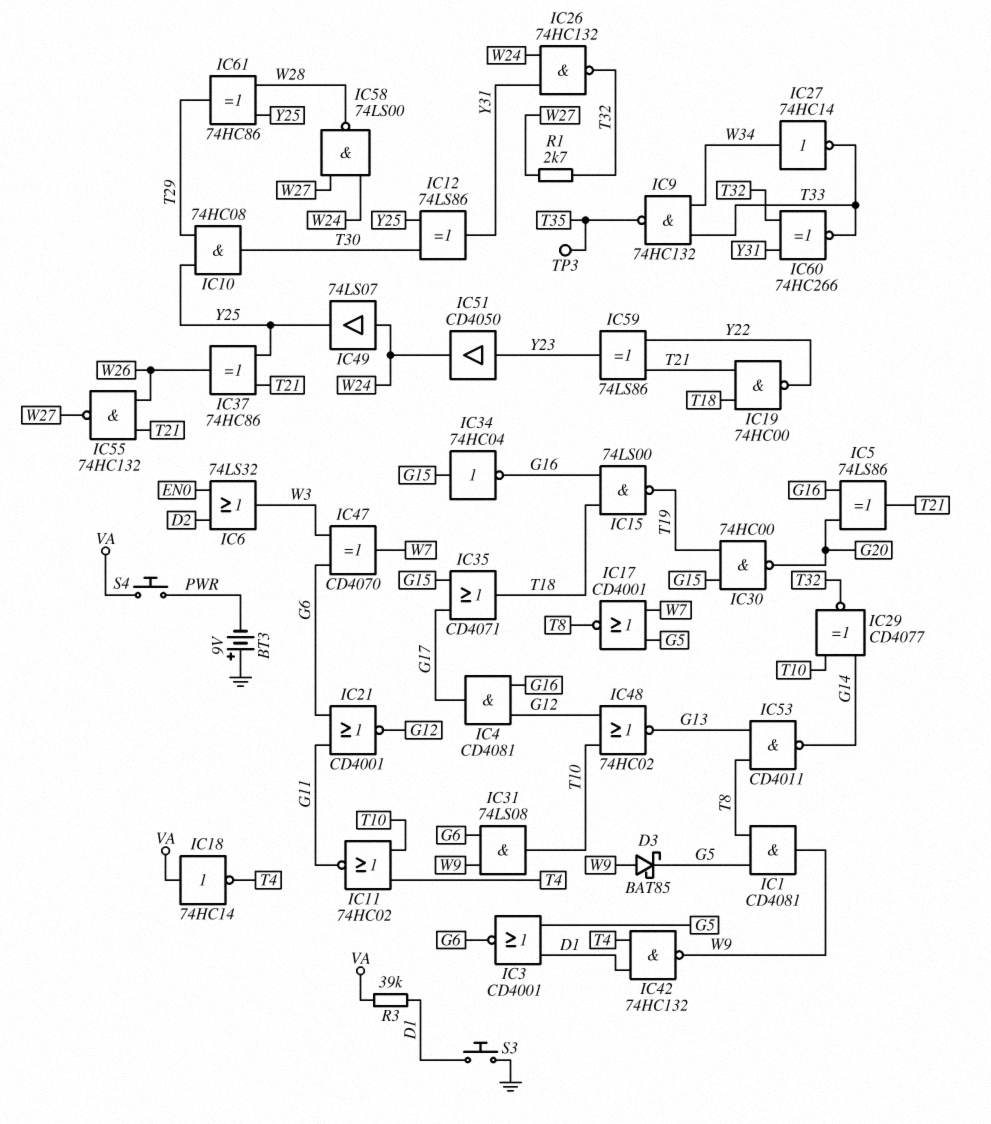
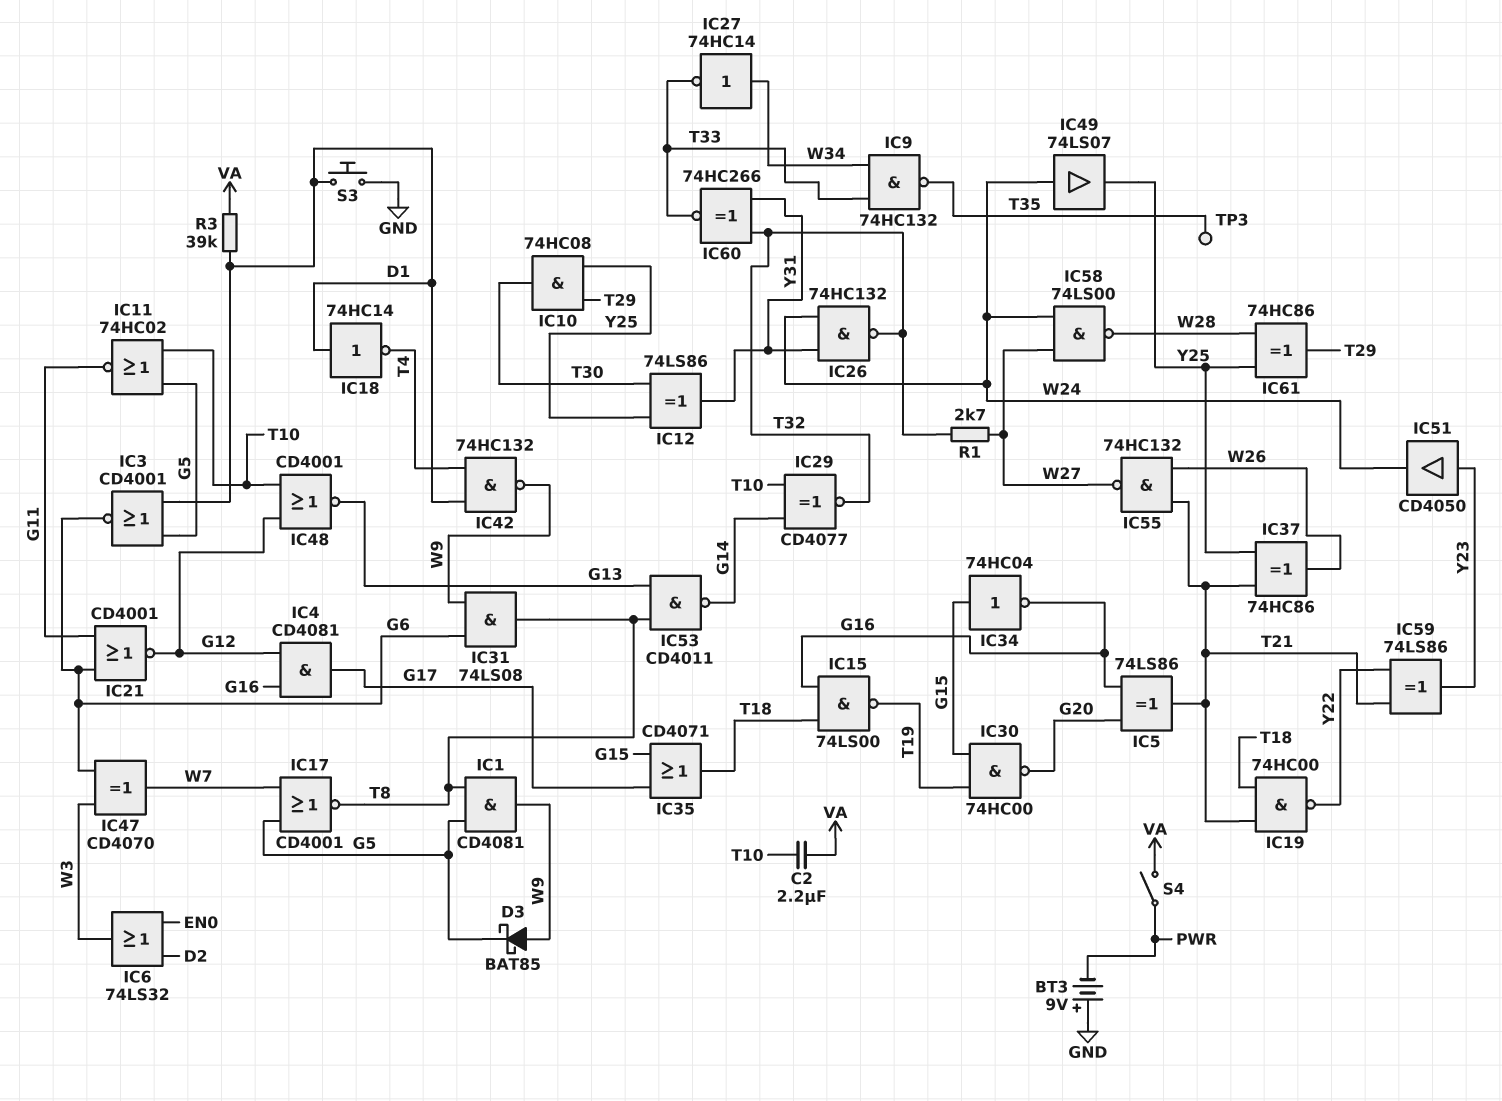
C2: none -> 2.2uF (T10, VA)
IC11: NOR 74HC02 (in T4, in T10, out G11) -> NOR 74HC02 (in G5, in T10, out G11)
IC18: NOT 74HC14 (in VA, out T4) -> NOT 74HC14 (in D1, out T4)
IC31: AND 74LS08 (in G6, in W9, out T10) -> AND 74LS08 (in G6, in W9, out T8)
IC48: NOR 74HC02 (in G12, in T10, out G13) -> NOR CD4001 (in G12, in T10, out G13)
S4: button (PWR, VA) -> switch (PWR, VA)

